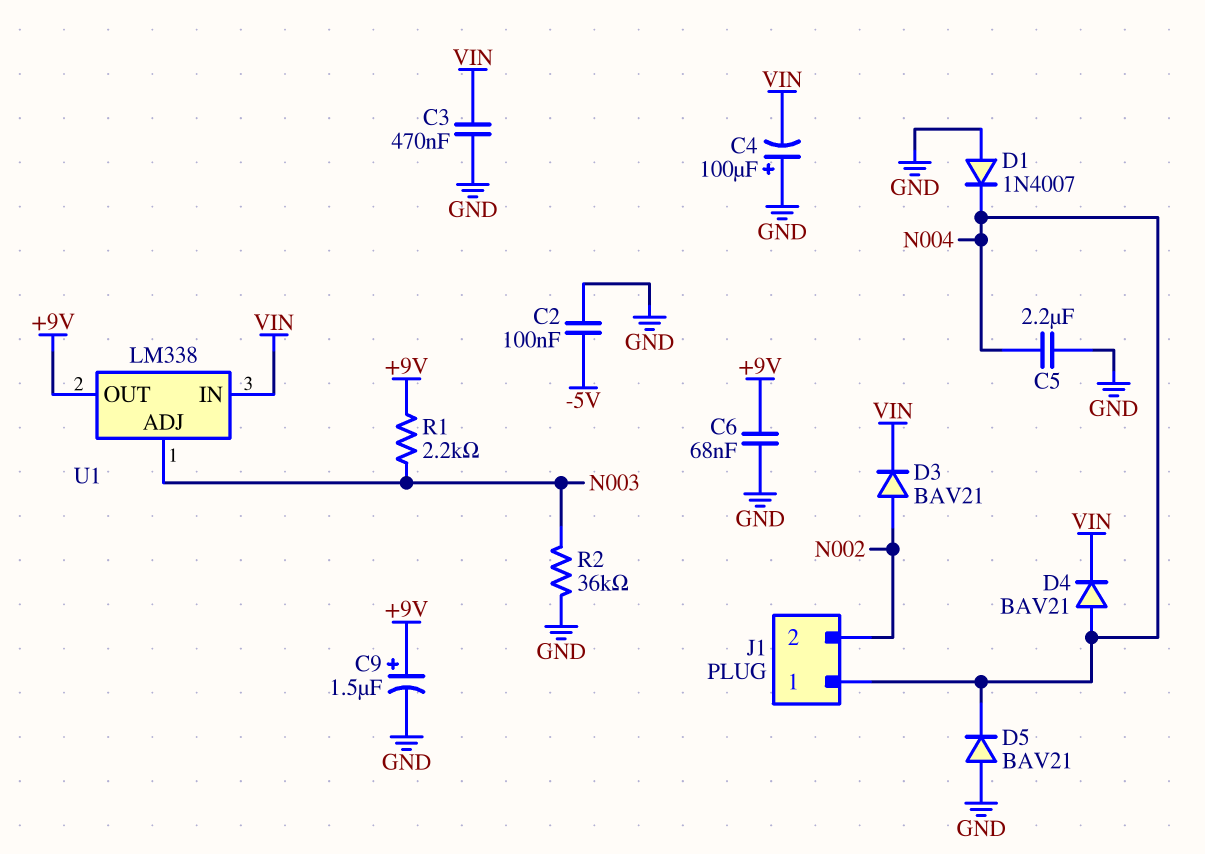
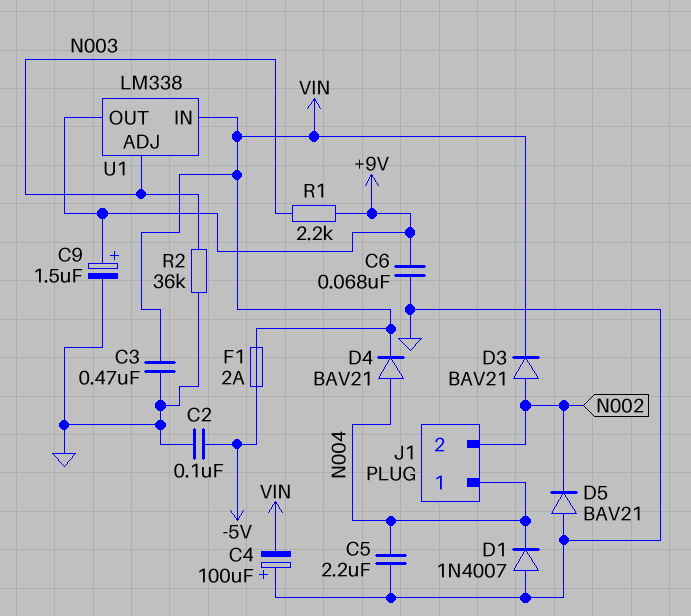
D5: diode BAV21 (A GND, K N004) -> diode BAV21 (A GND, K N002)
F1: none -> 2A (-5V, VIN)

